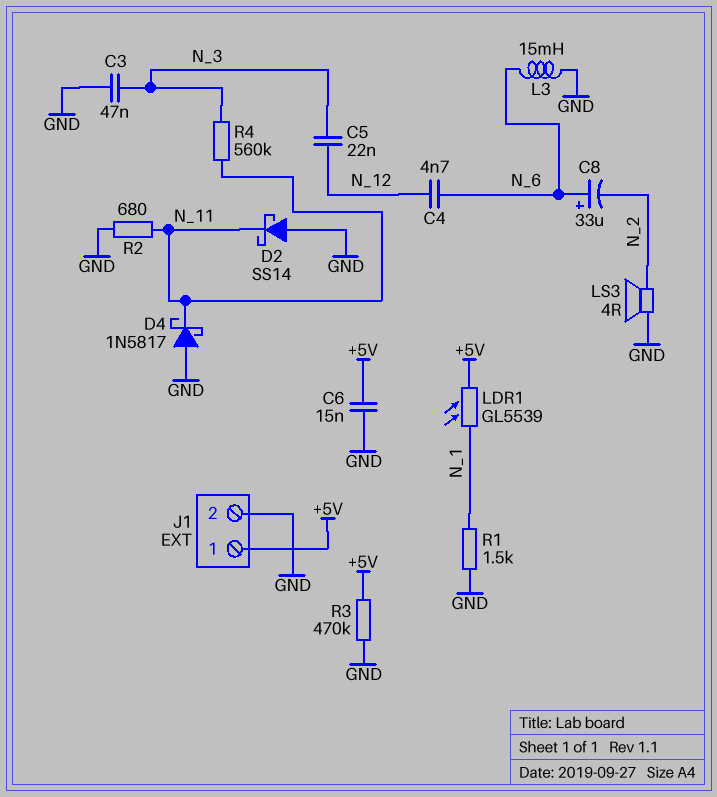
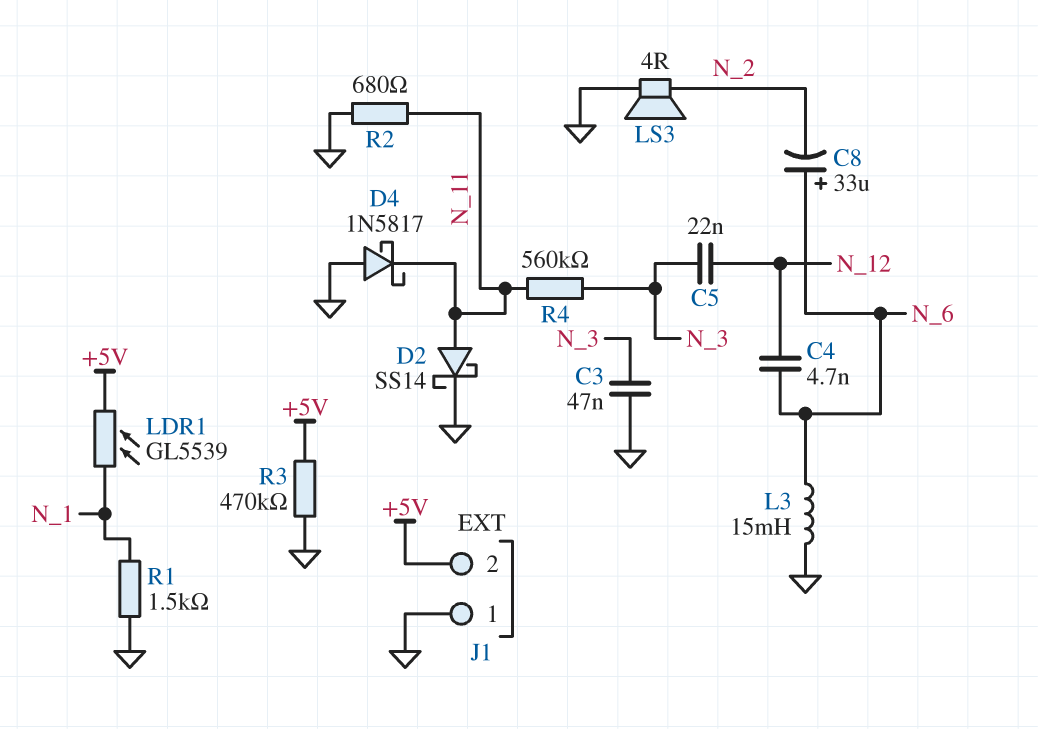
C6: 15nF (+5V, GND) -> none
D2: schottky SS14 (A GND, K N_11) -> schottky SS14 (A N_11, K GND)
J1 pin 1: +5V -> GND
J1 pin 2: GND -> +5V

